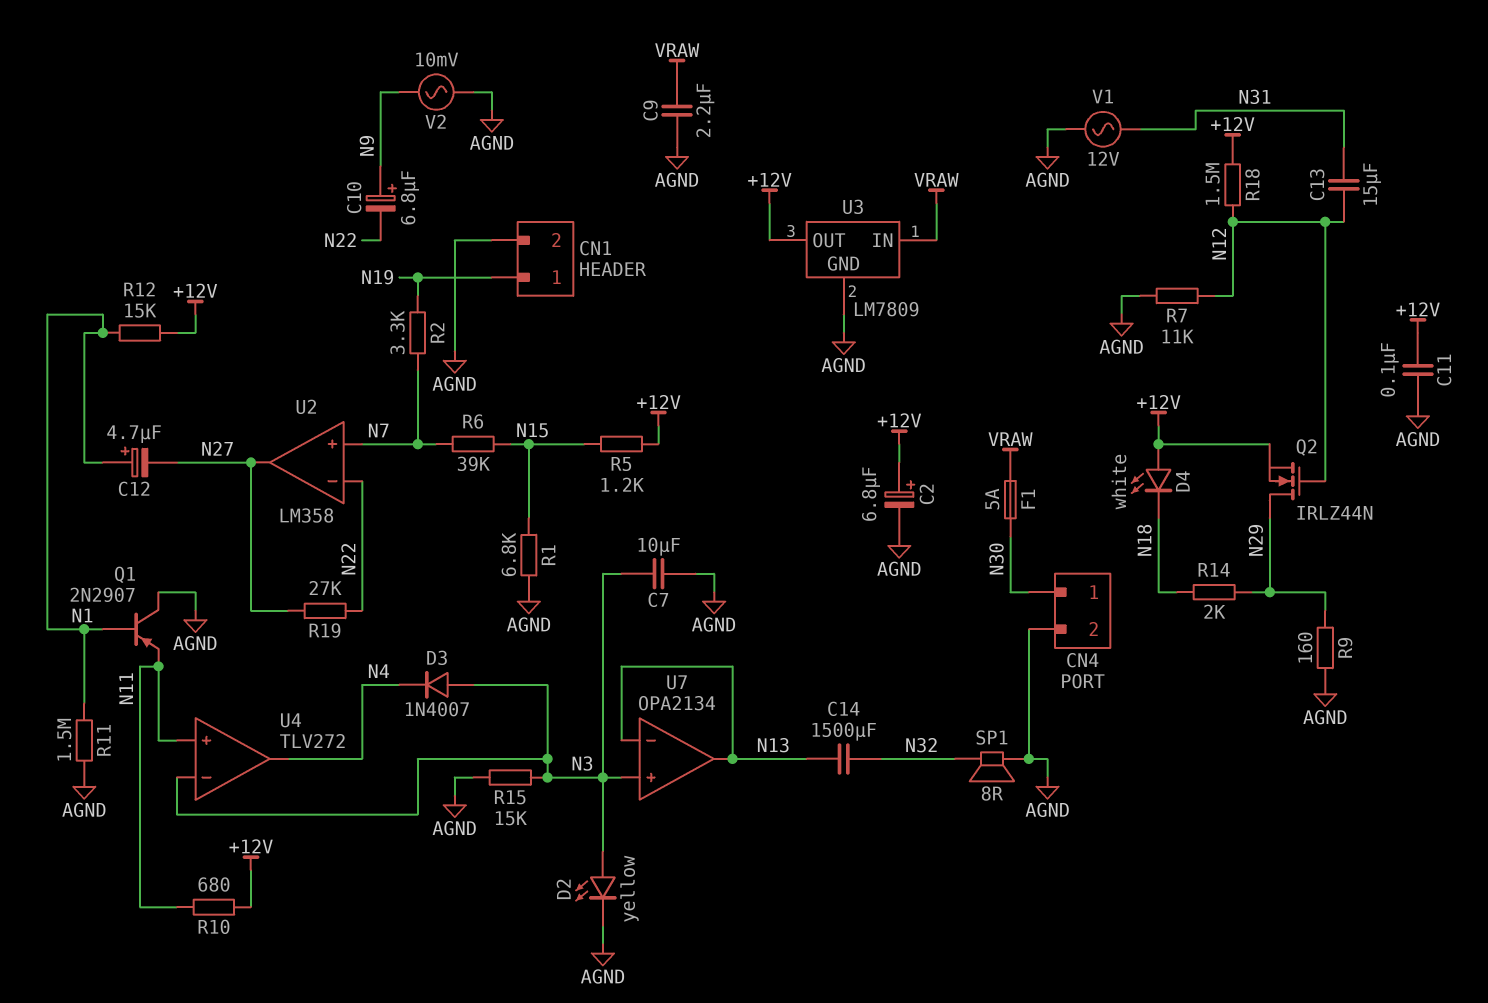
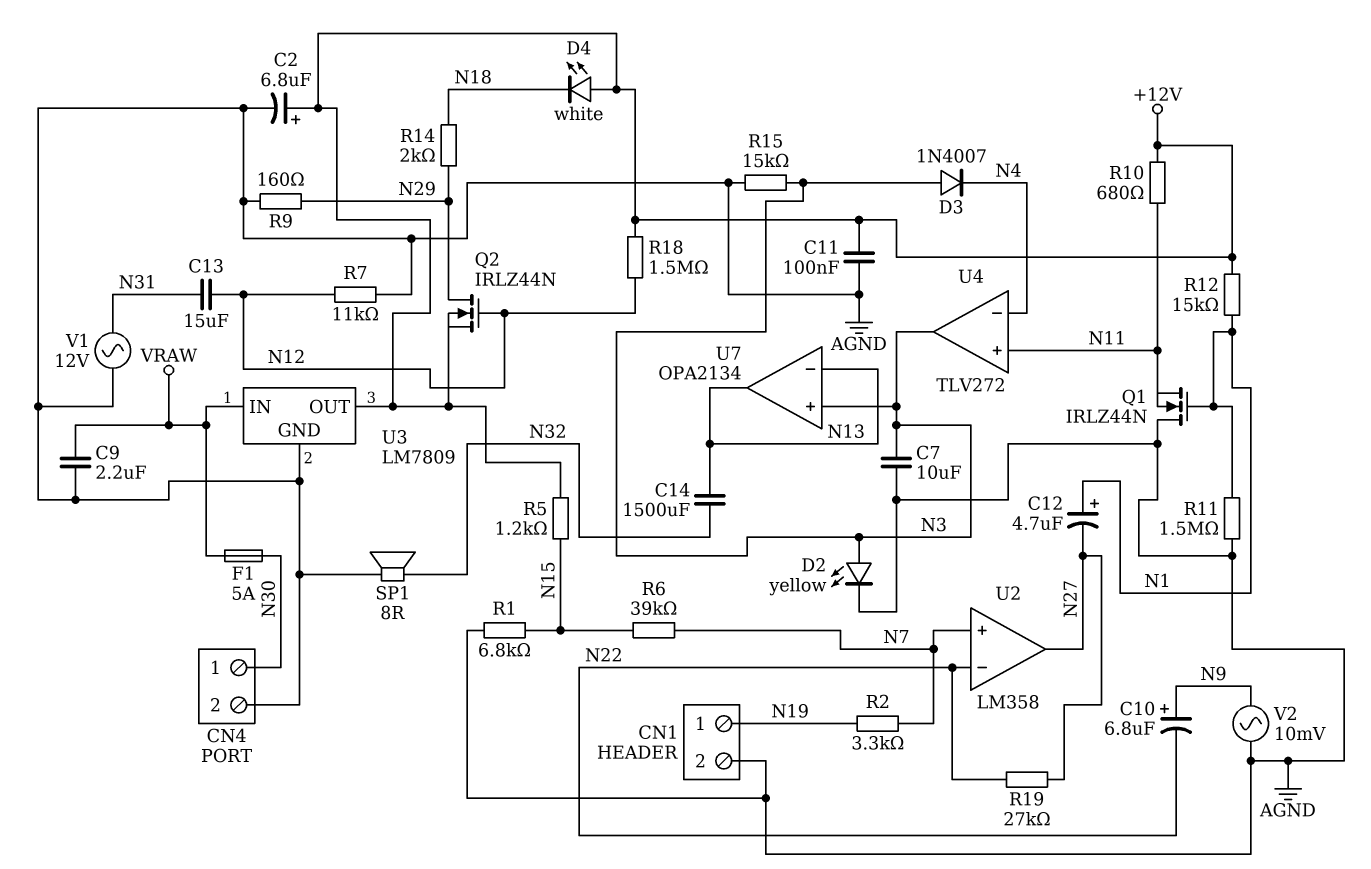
Q1: PNP 2N2907 (B N1, C AGND, E N11) -> NMOS IRLZ44N (G N1, D AGND, S N11)
U4 pin in-: N3 -> N4
U4 pin out: N4 -> N3

